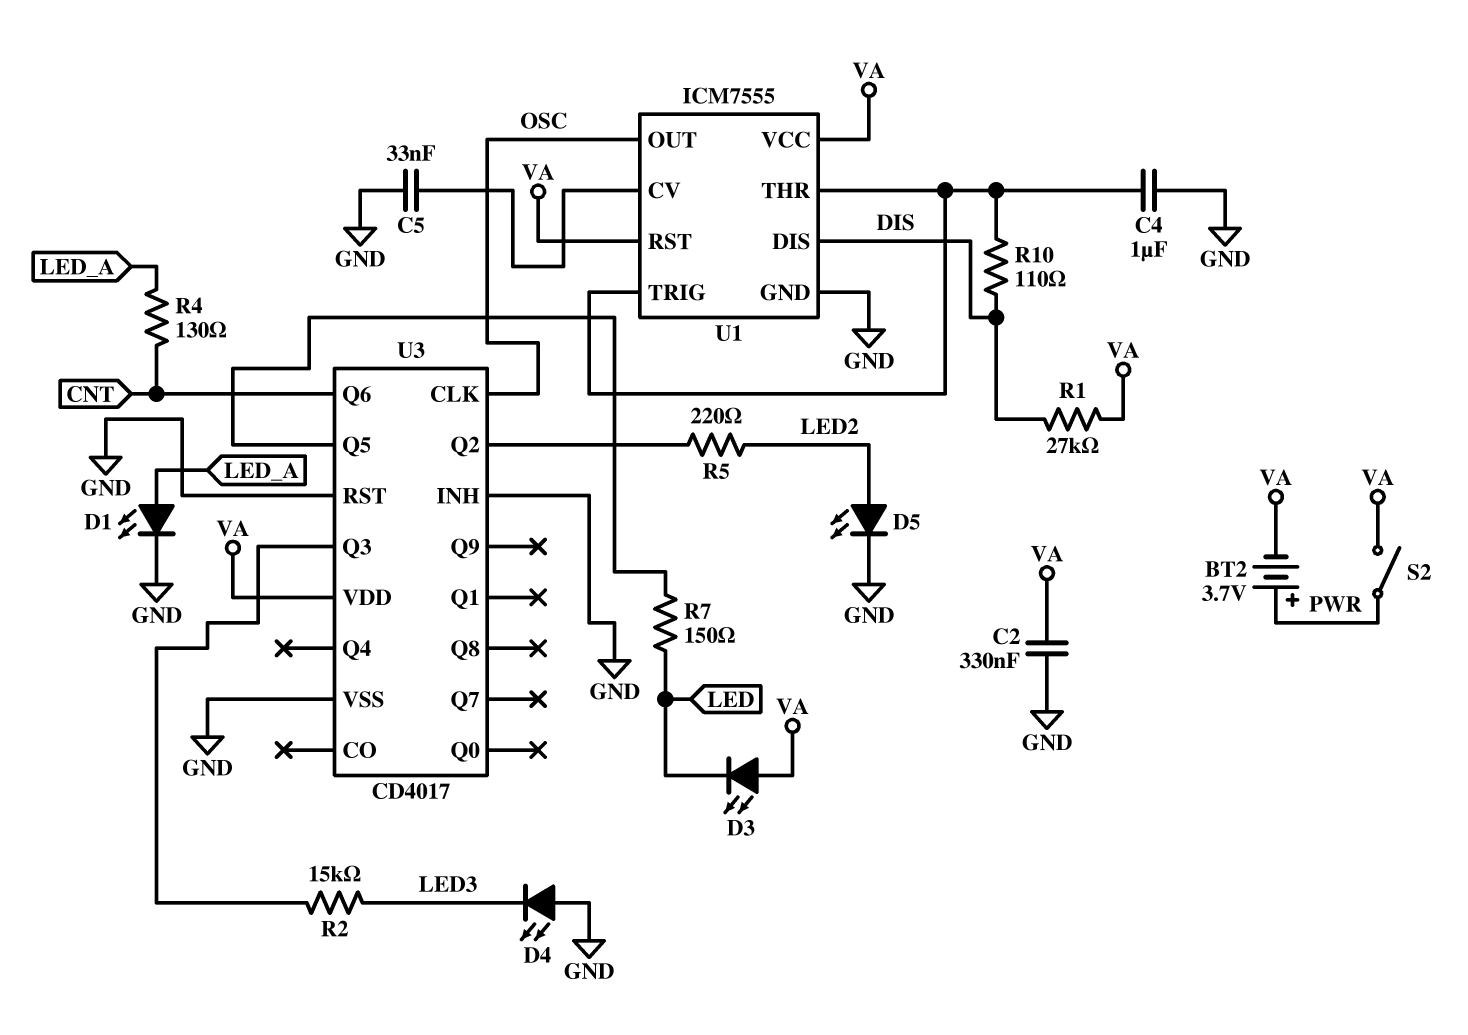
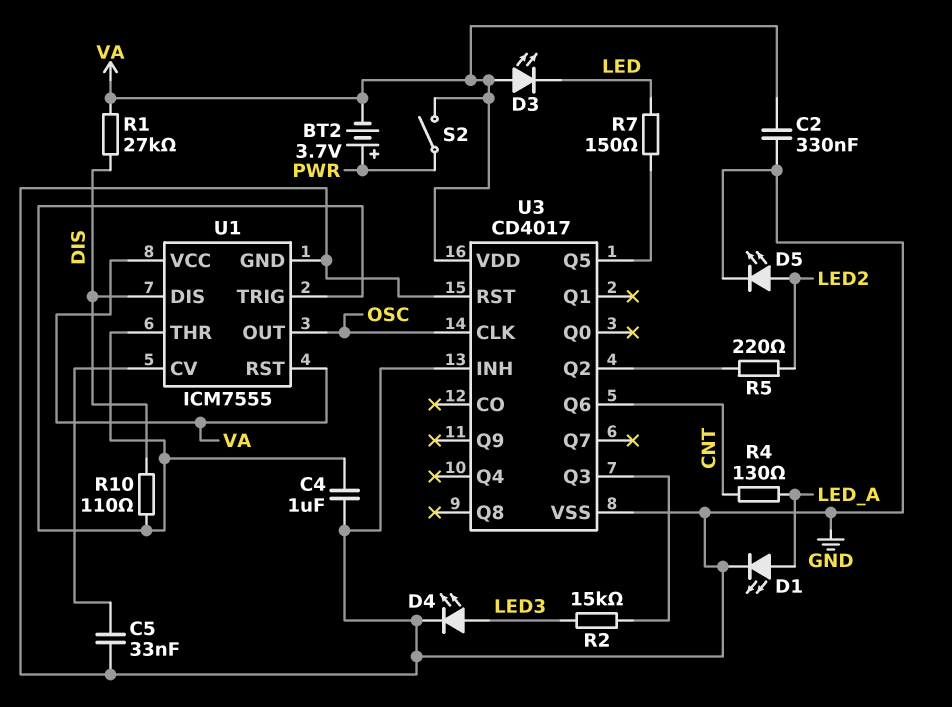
D4: LED (A GND, K LED3) -> LED (A LED3, K GND)

